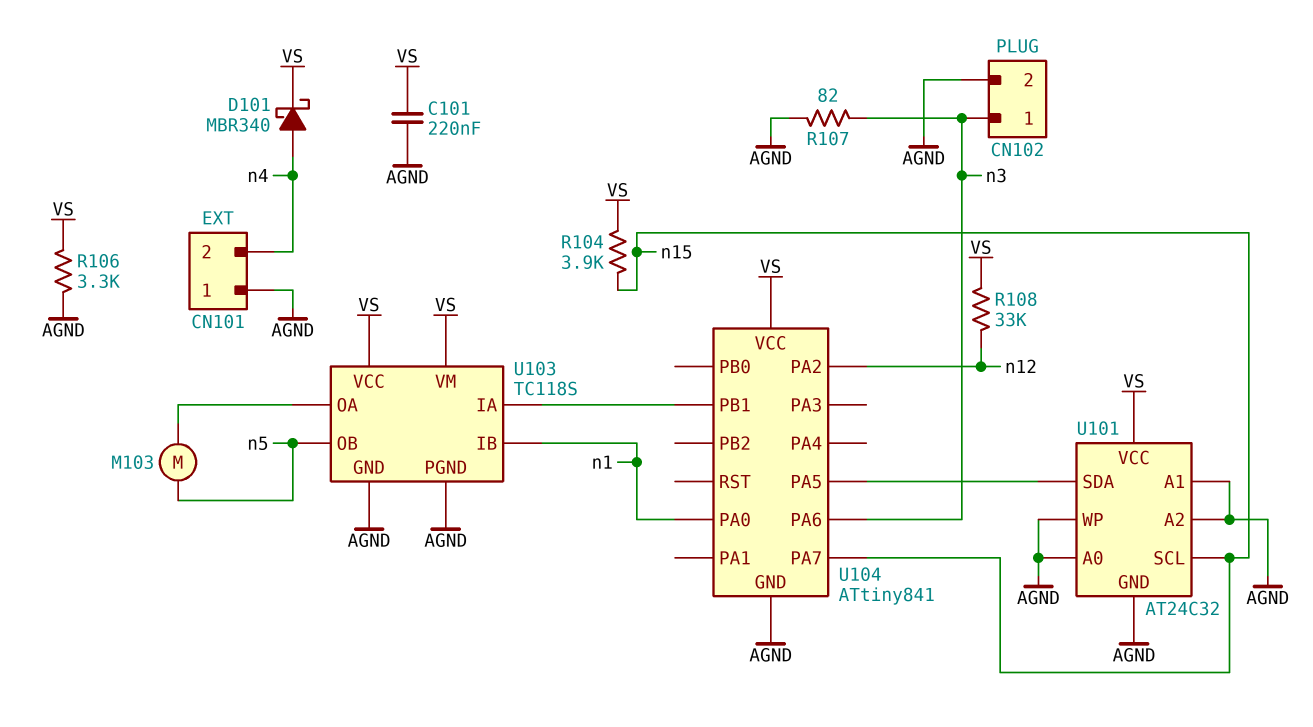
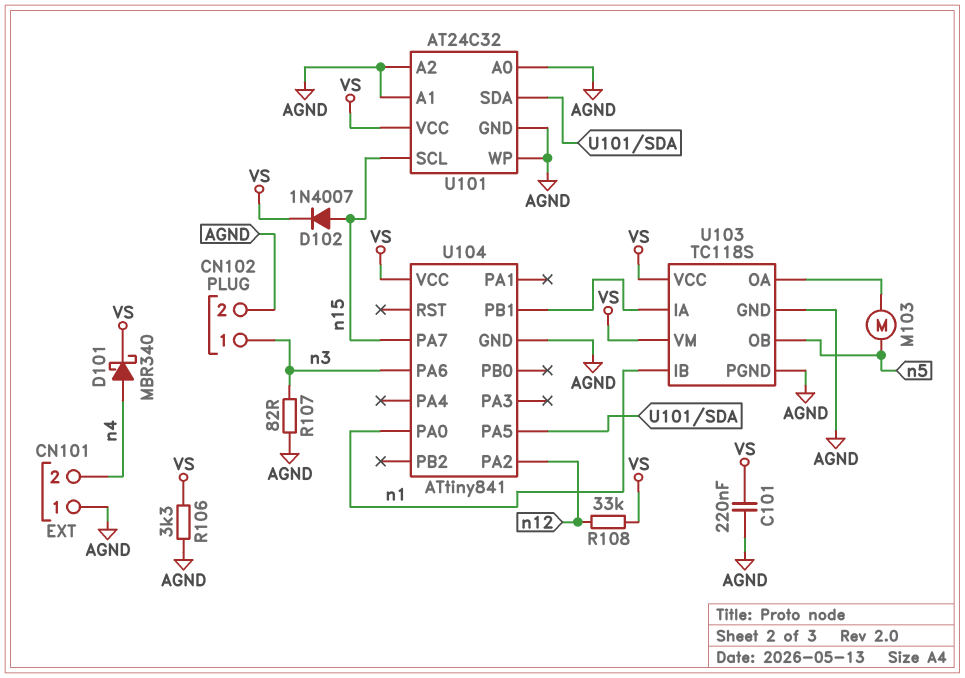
D102: none -> diode 1N4007 (A n15, K VS)
R104: 3.9k (VS, n15) -> none

